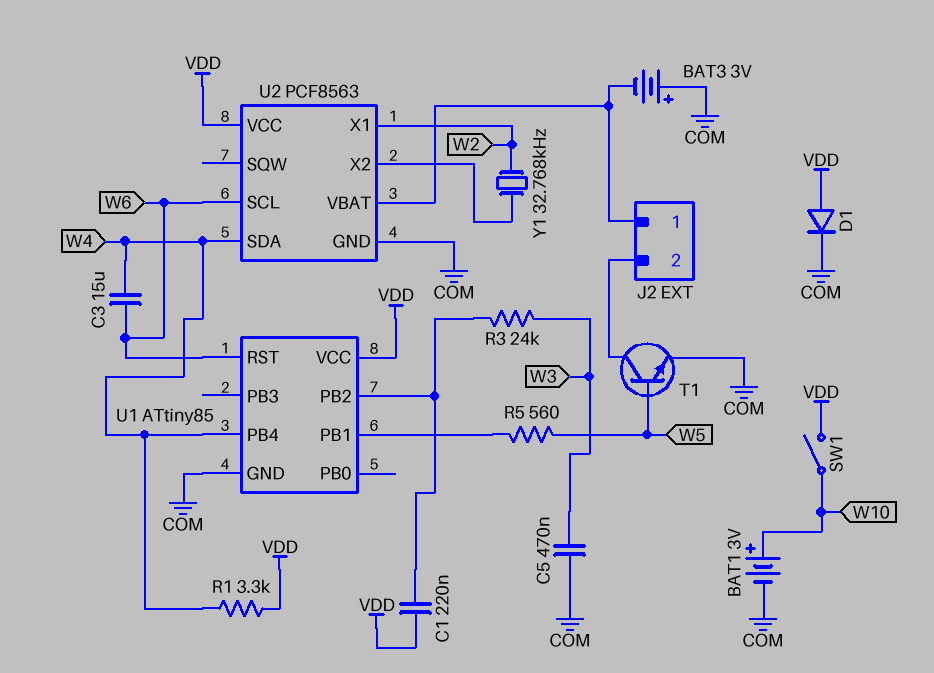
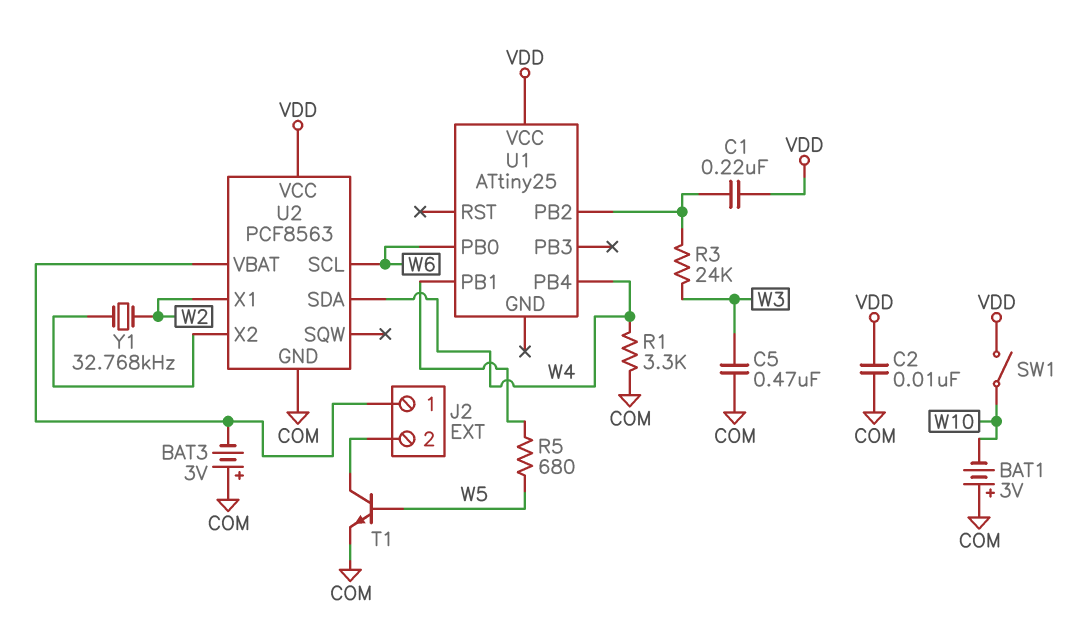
BAT1: 3V (plus W10, minus COM) -> 3V (plus COM, minus W10)
C2: none -> 10nF (COM, VDD)
C3: 15uF (W4, W6) -> none
D1: diode (A VDD, K COM) -> none
R1: 3.3k (VDD, W4) -> 3.3k (COM, W4)
R5: 560 (U1/PB1, W5) -> 680 (U1/PB1, W5)
U1: ATtiny85 -> ATtiny25
U1 pin GND: COM -> none
U1 pin PB0: none -> W6
U1 pin RST: W6 -> none

